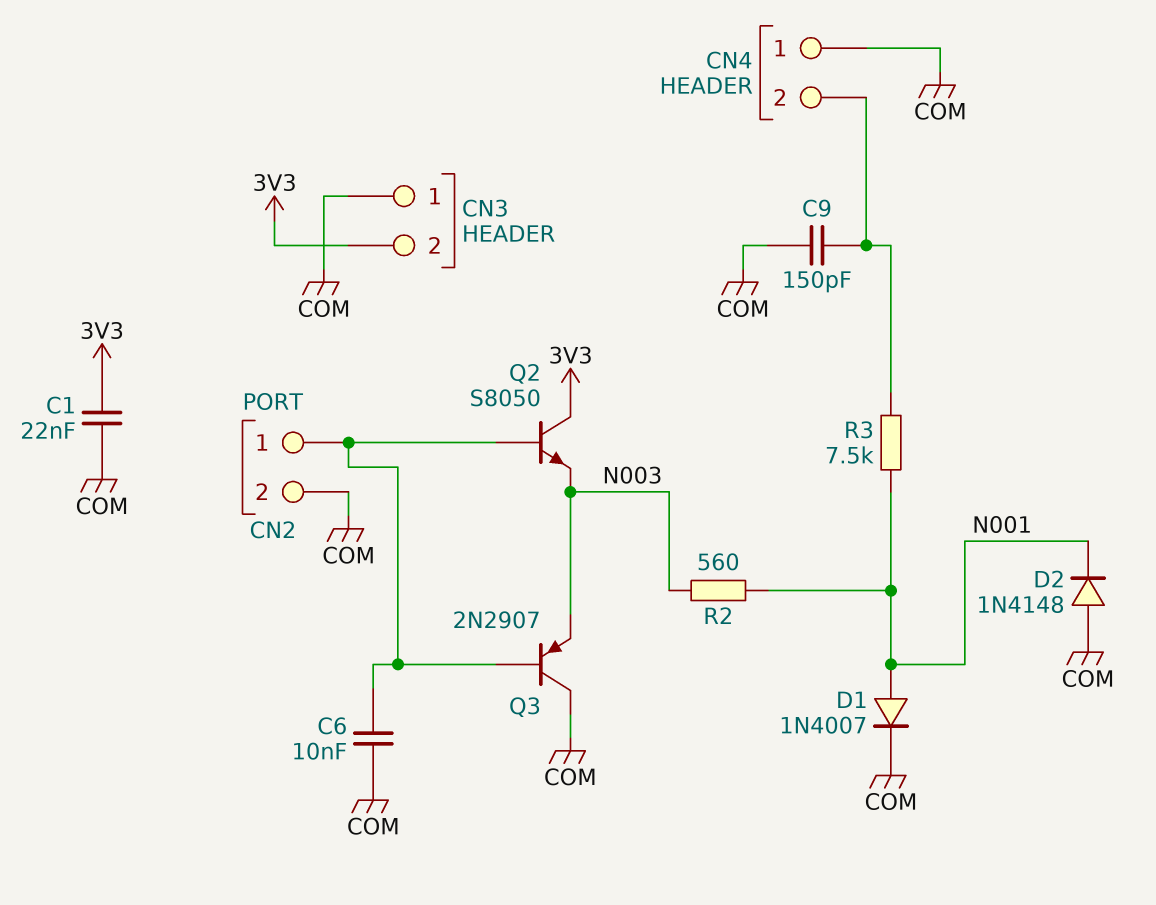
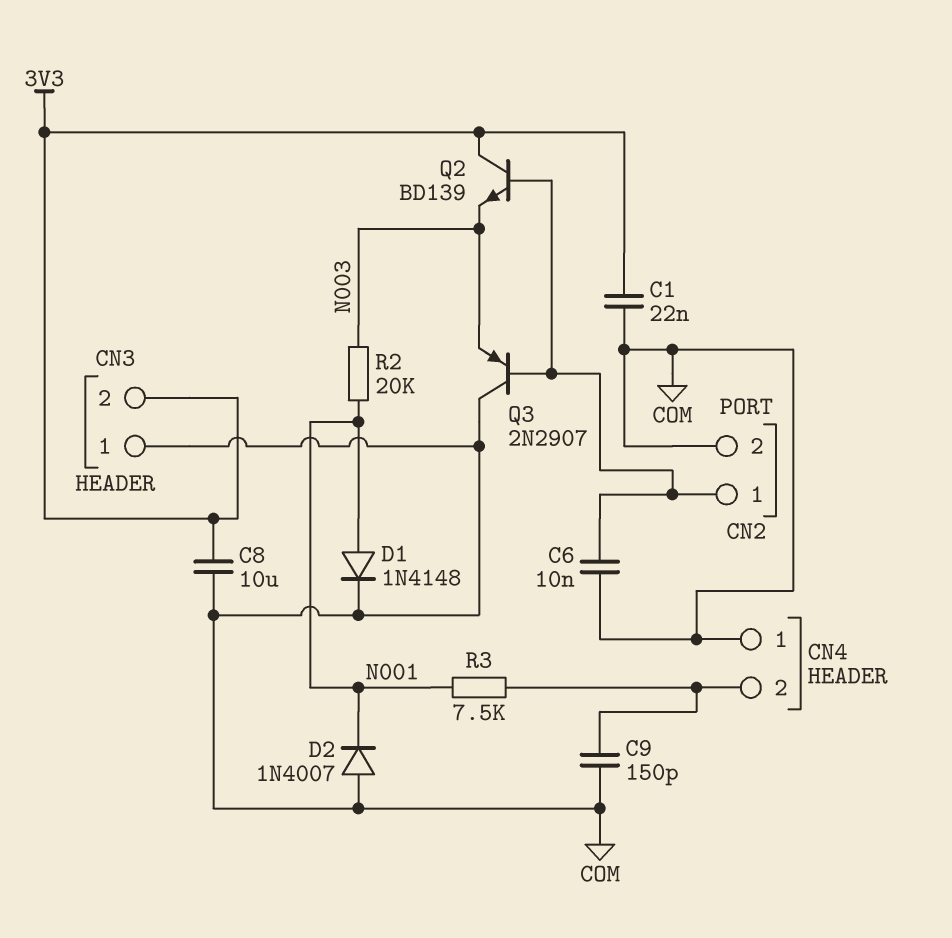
C8: none -> 10uF (3V3, COM)
D1: diode 1N4007 (A N001, K COM) -> diode 1N4148 (A N001, K COM)
D2: diode 1N4148 (A COM, K N001) -> diode 1N4007 (A COM, K N001)
Q2: NPN S8050 (B CN2/1, C 3V3, E N003) -> NPN BD139 (B CN2/1, C 3V3, E N003)
R2: 560 (N001, N003) -> 20k (N001, N003)

